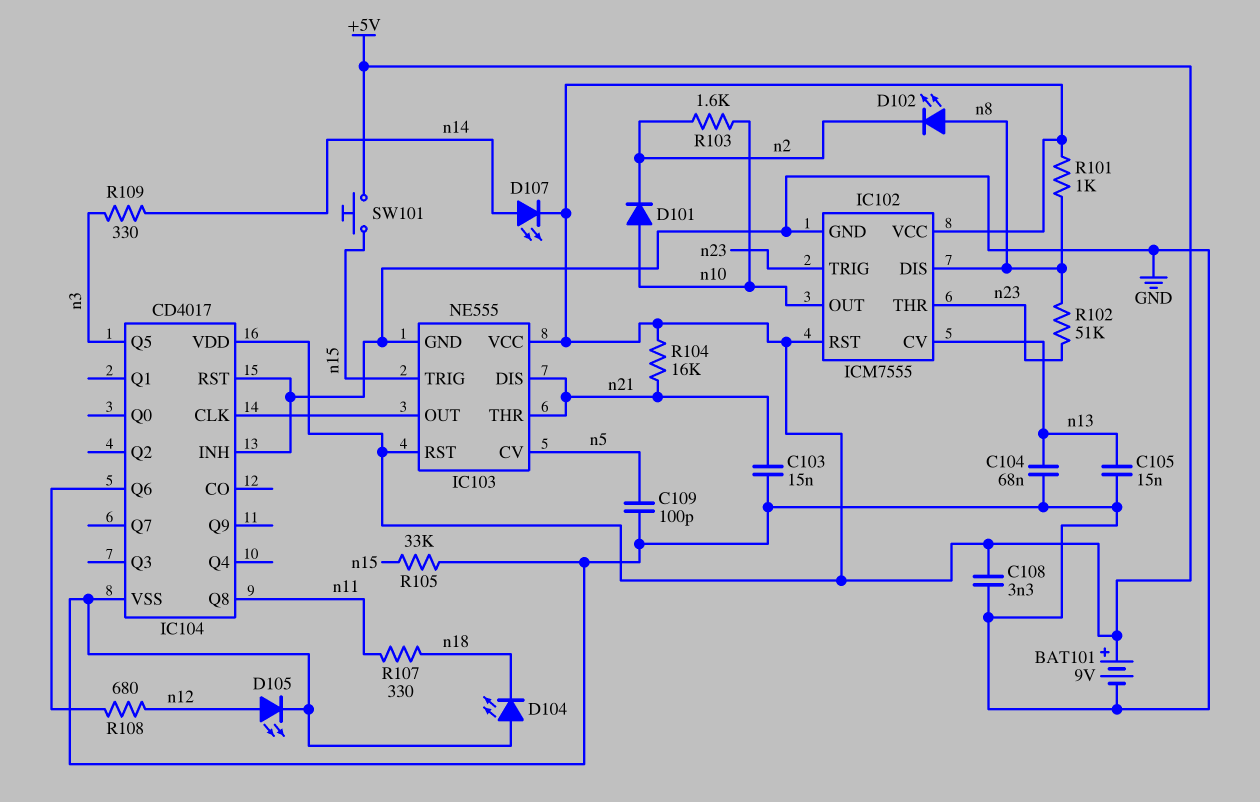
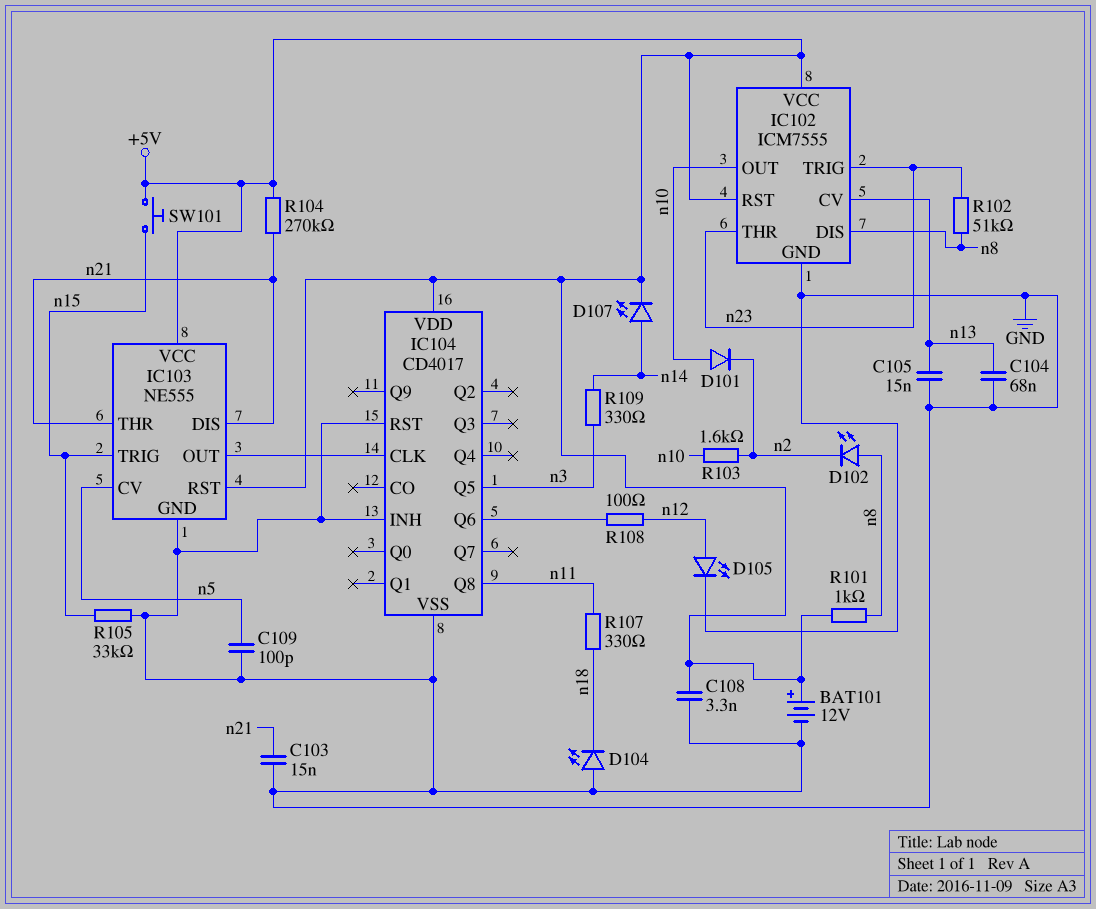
BAT101: 9V (plus +5V, minus GND) -> 12V (plus +5V, minus GND)
R104: 16k (+5V, n21) -> 270k (+5V, n21)
R108: 680 (IC104/Q6, n12) -> 100 (IC104/Q6, n12)

